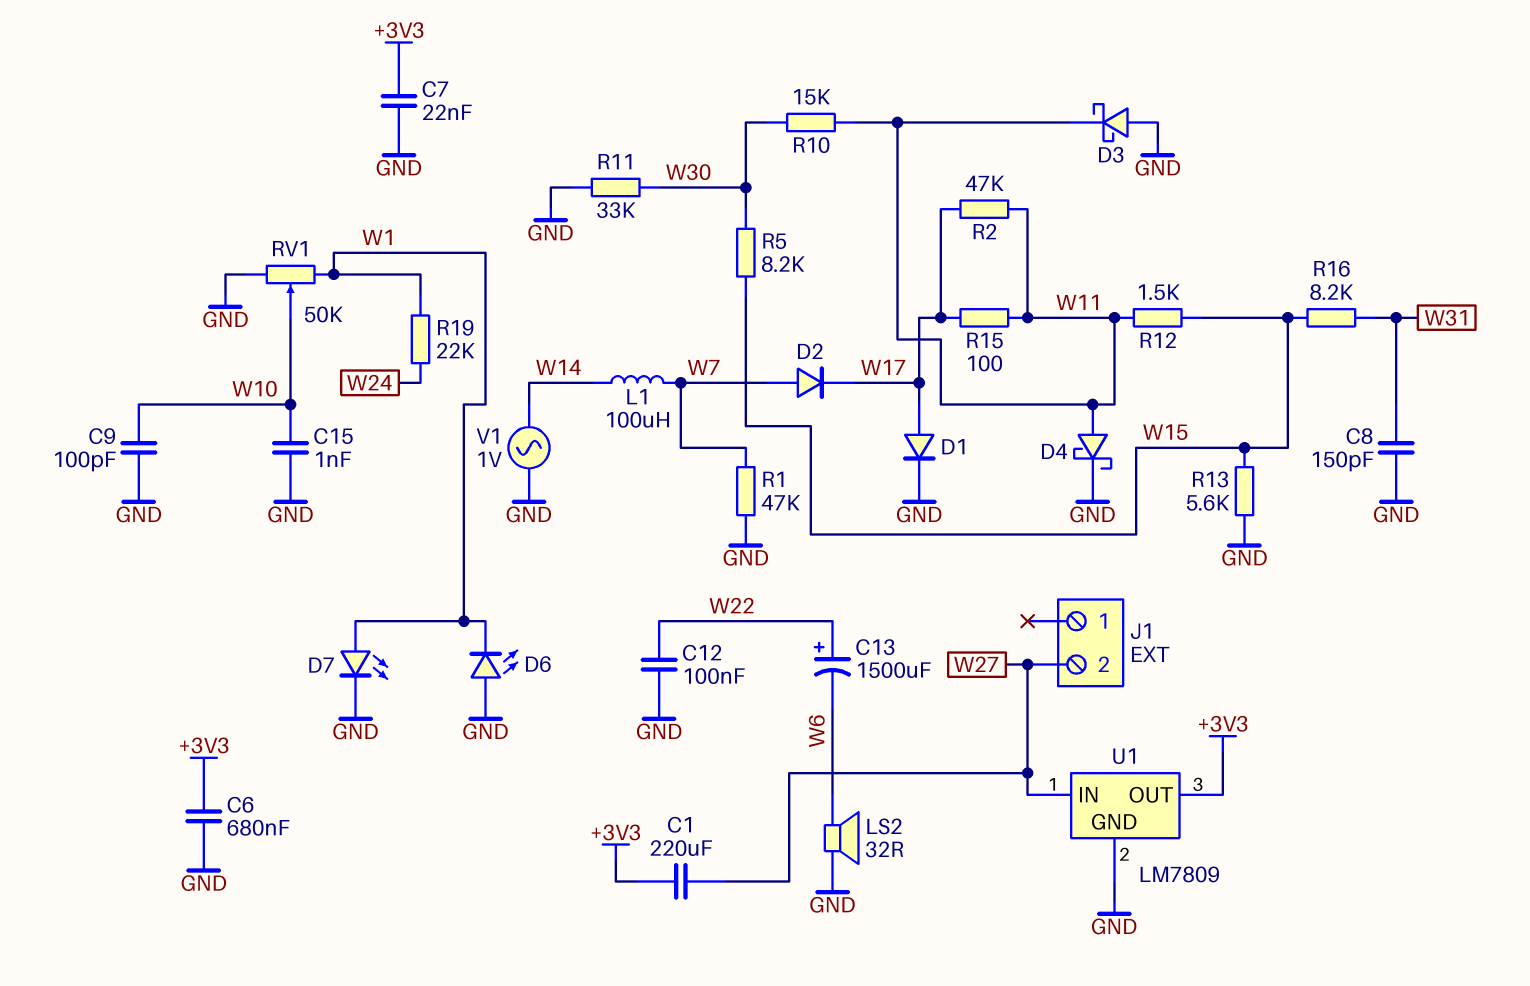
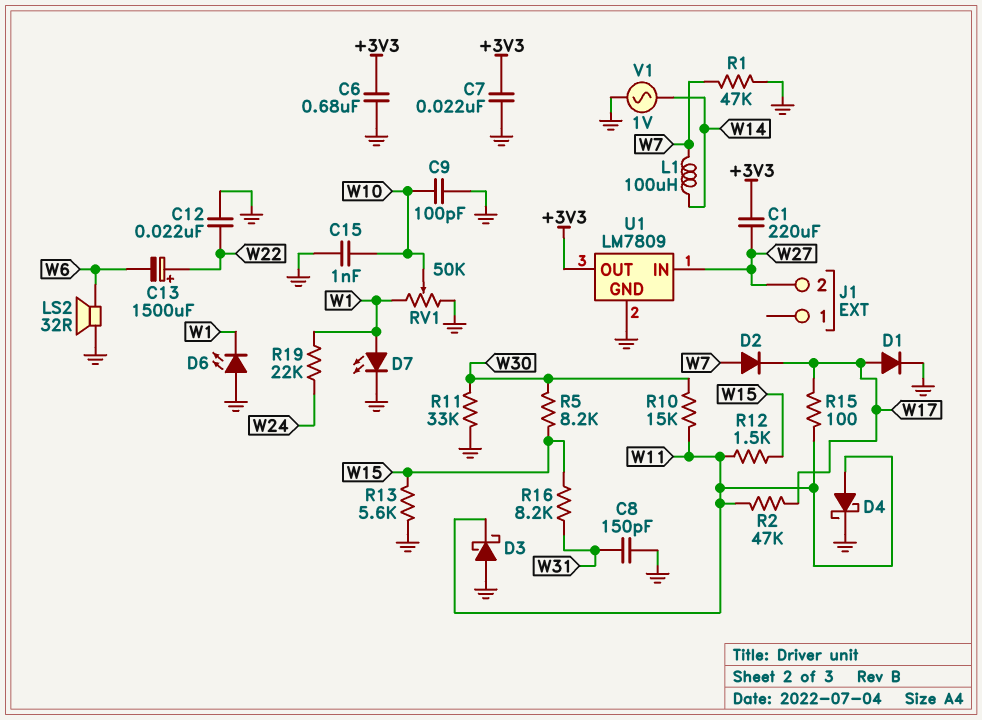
C12: 100nF (GND, W22) -> 22nF (GND, W22)

